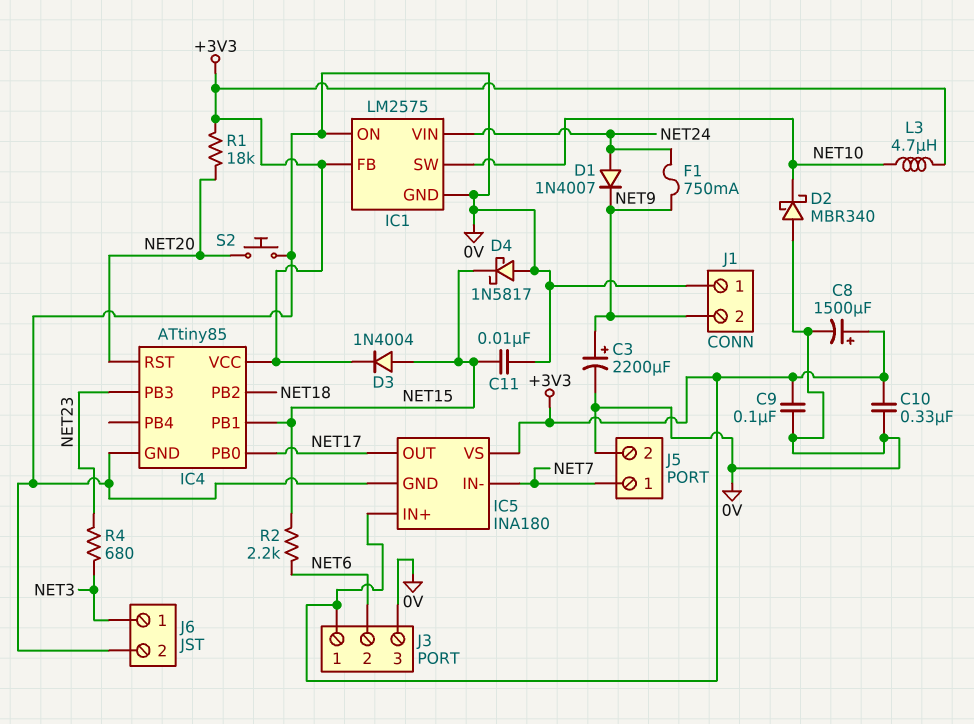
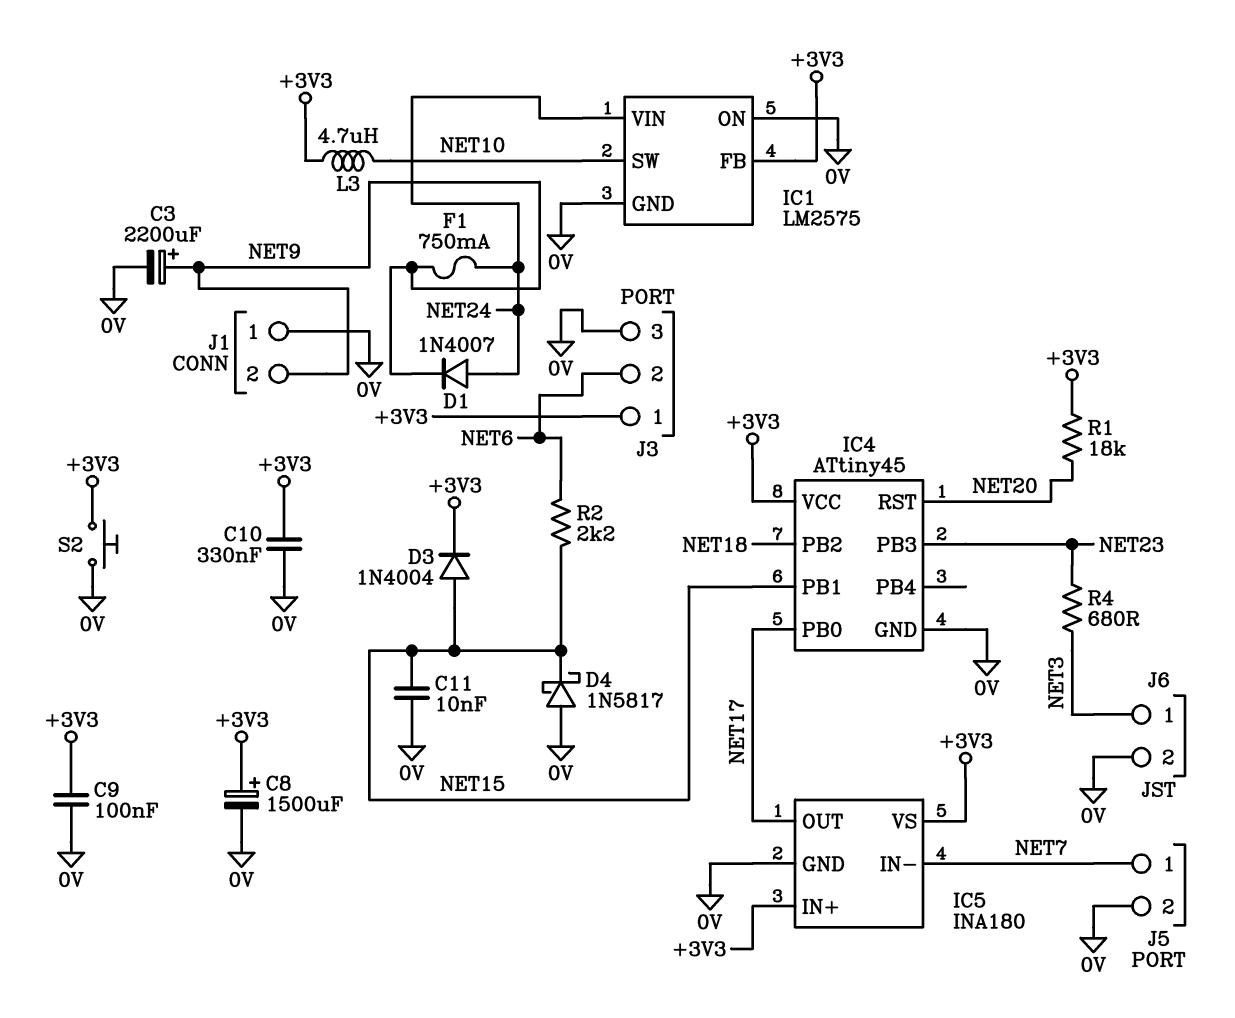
D2: schottky MBR340 (A 0V, K NET10) -> none
IC4: ATtiny85 -> ATtiny45
S2: button (0V, NET20) -> button (+3V3, 0V)

